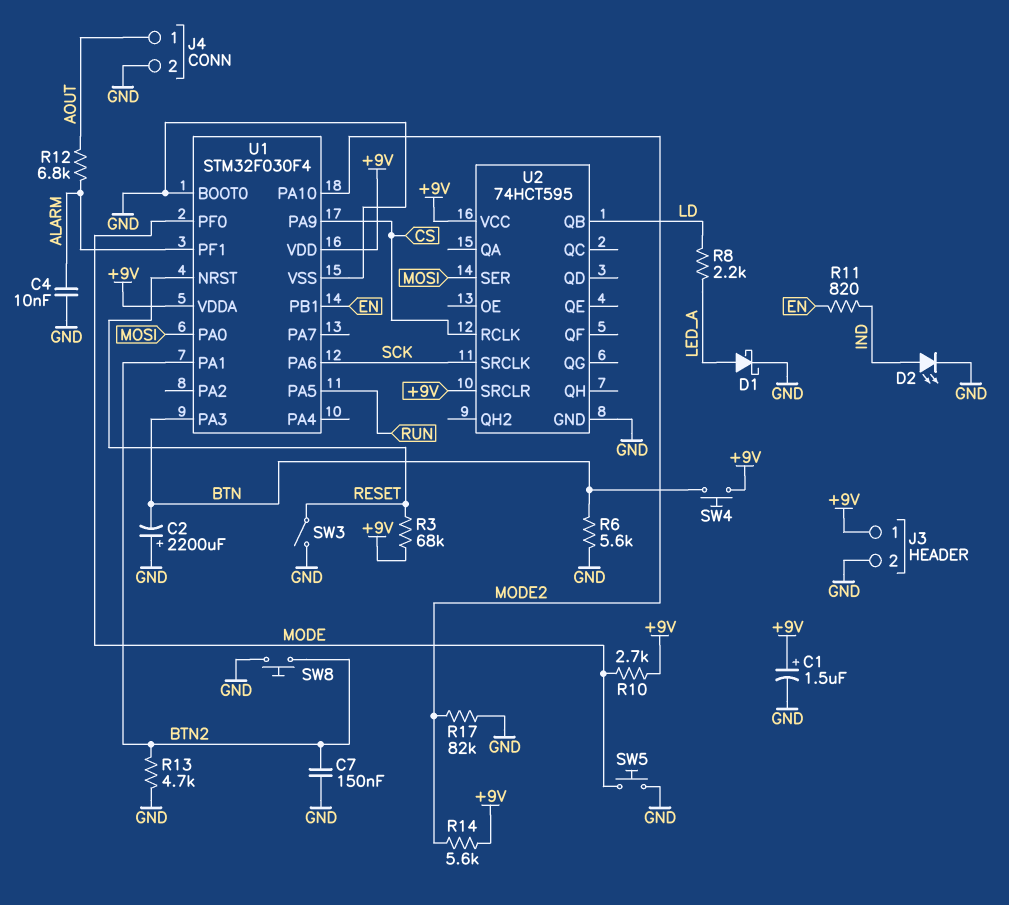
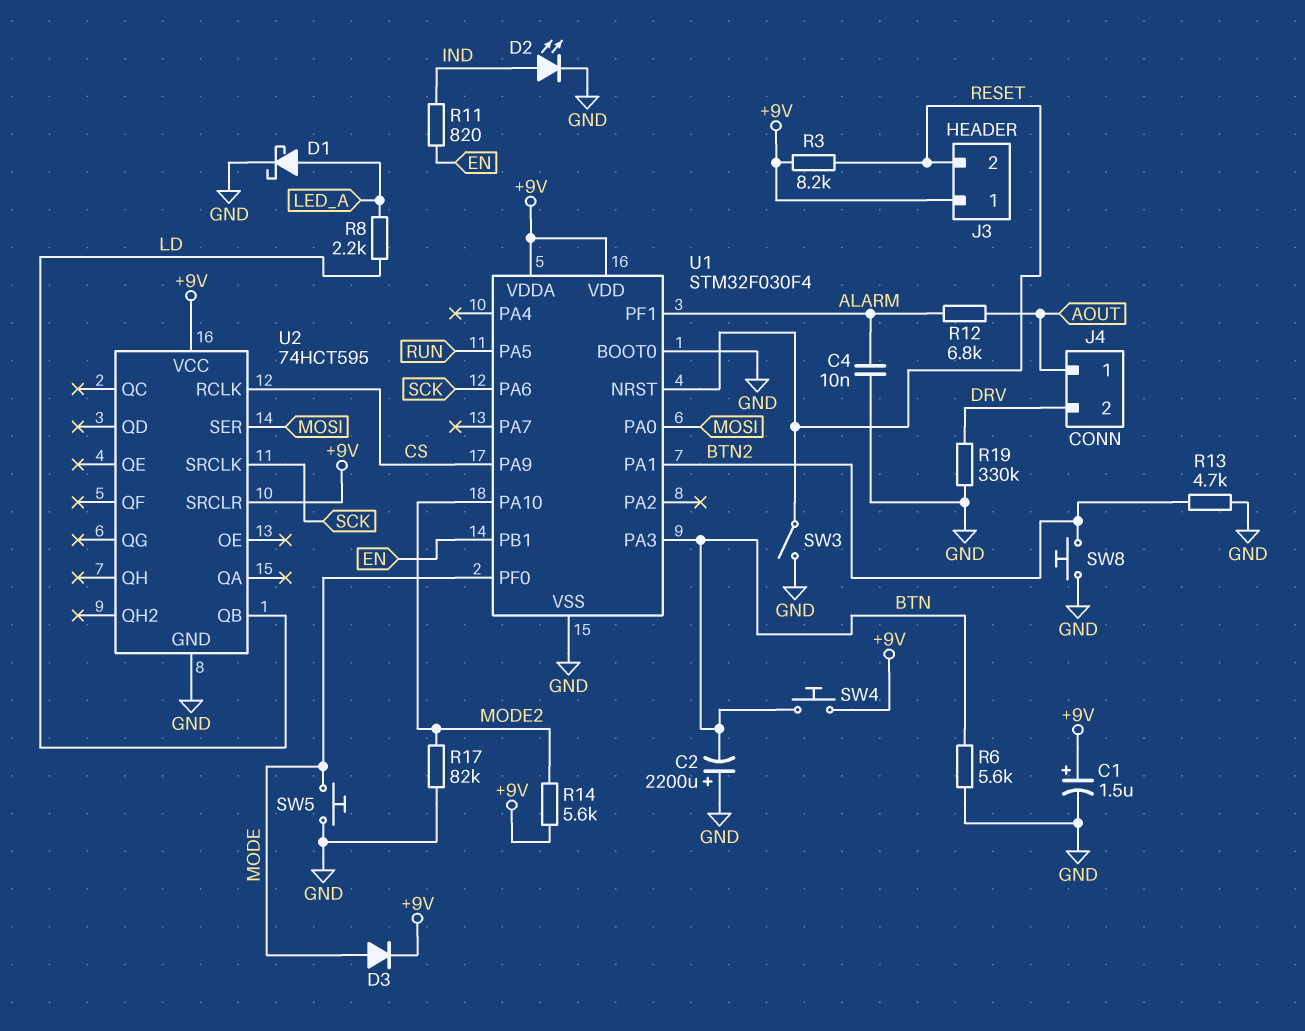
C7: 150nF (BTN2, GND) -> none
D3: none -> diode (A MODE, K +9V)
J3 pin 2: GND -> RESET
J4 pin 2: GND -> DRV
R3: 68k (+9V, RESET) -> 8.2k (+9V, RESET)
R10: 2.7k (+9V, MODE) -> none
R19: none -> 330k (DRV, GND)

